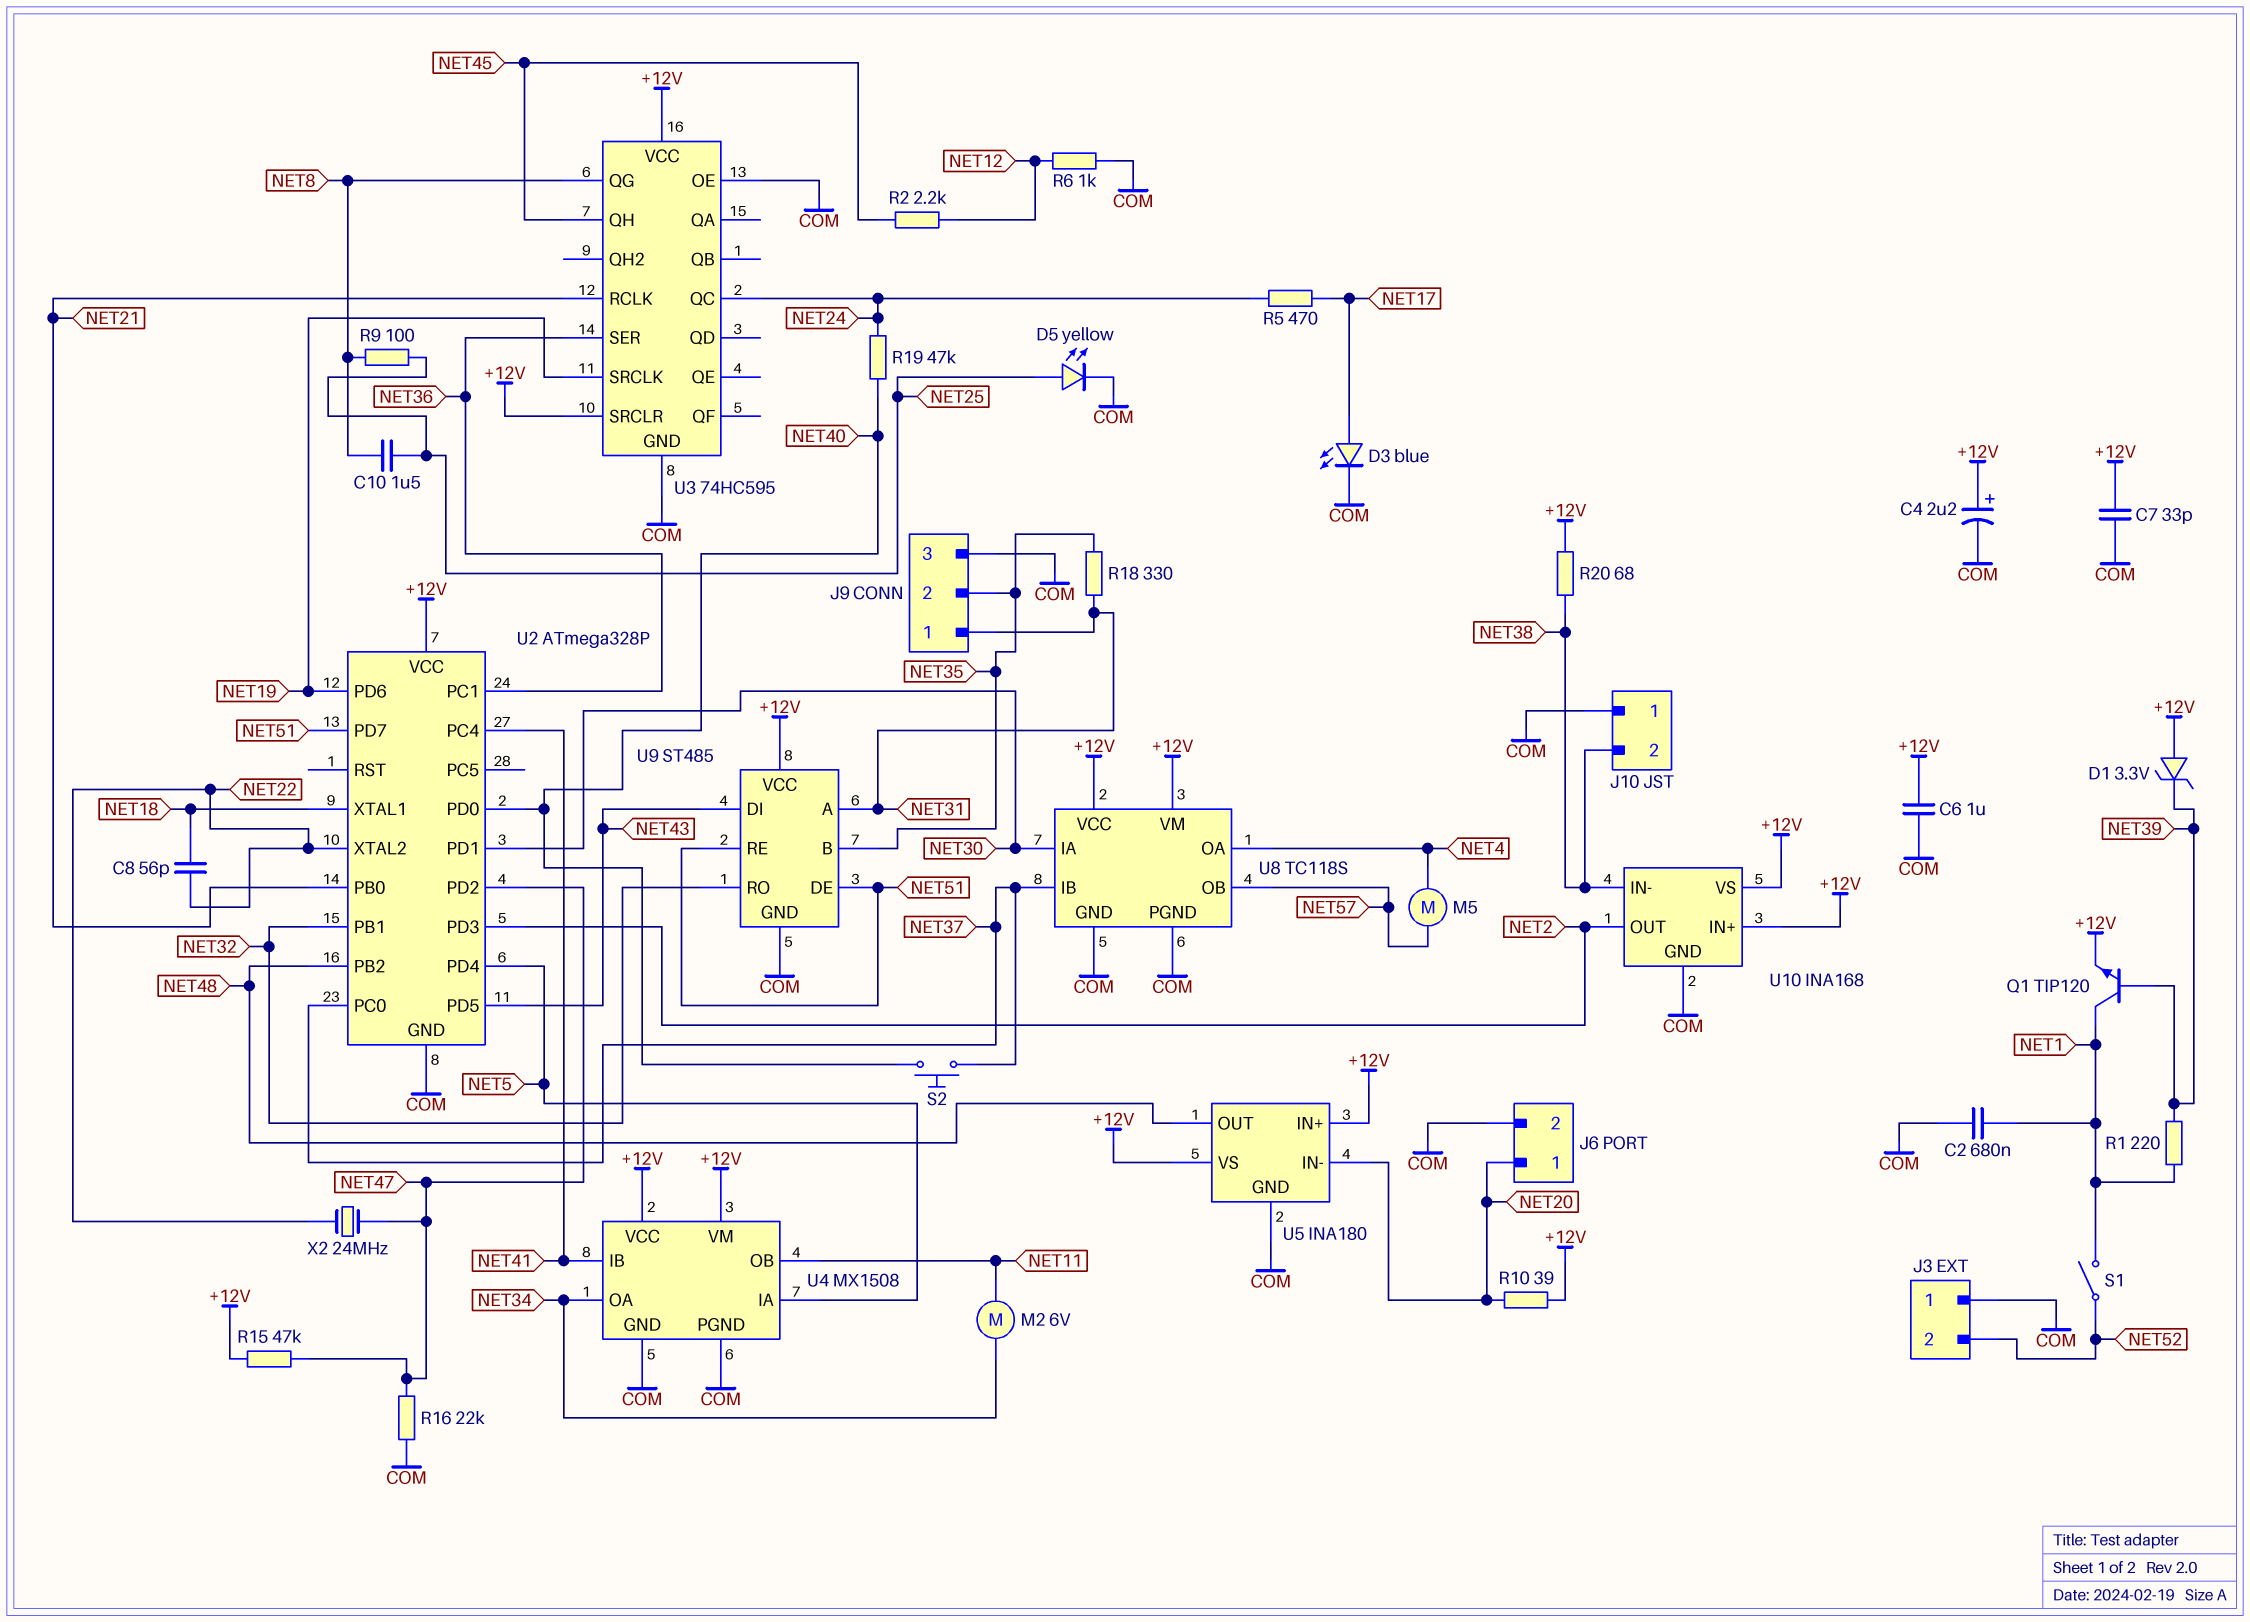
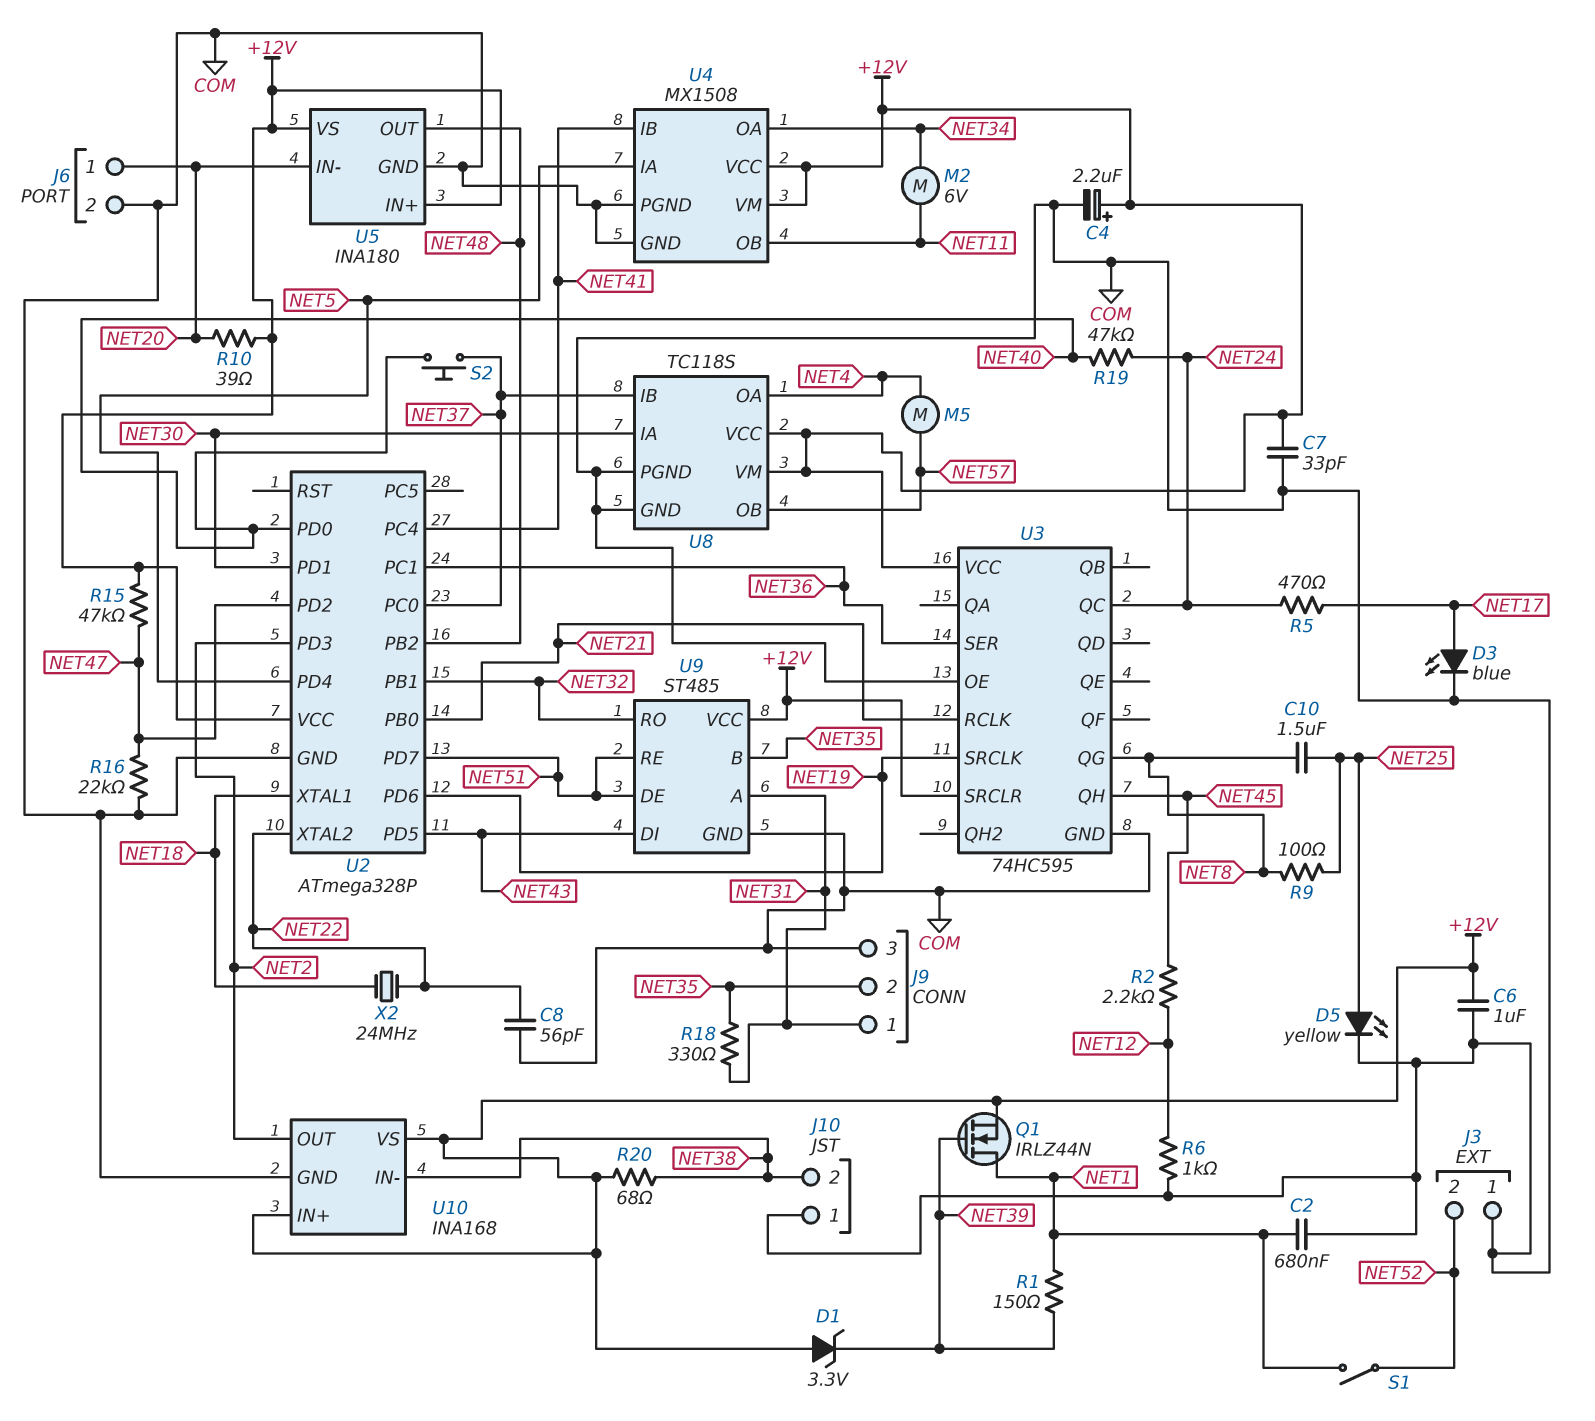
C8: 56pF (NET18, NET22) -> 56pF (COM, NET22)
Q1: NPN TIP120 (B NET39, C NET1, E +12V) -> NMOS IRLZ44N (G NET39, D NET1, S +12V)
R1: 220 (NET1, NET39) -> 150 (NET1, NET39)
X2: 24MHz (NET22, NET47) -> 24MHz (NET18, NET22)

